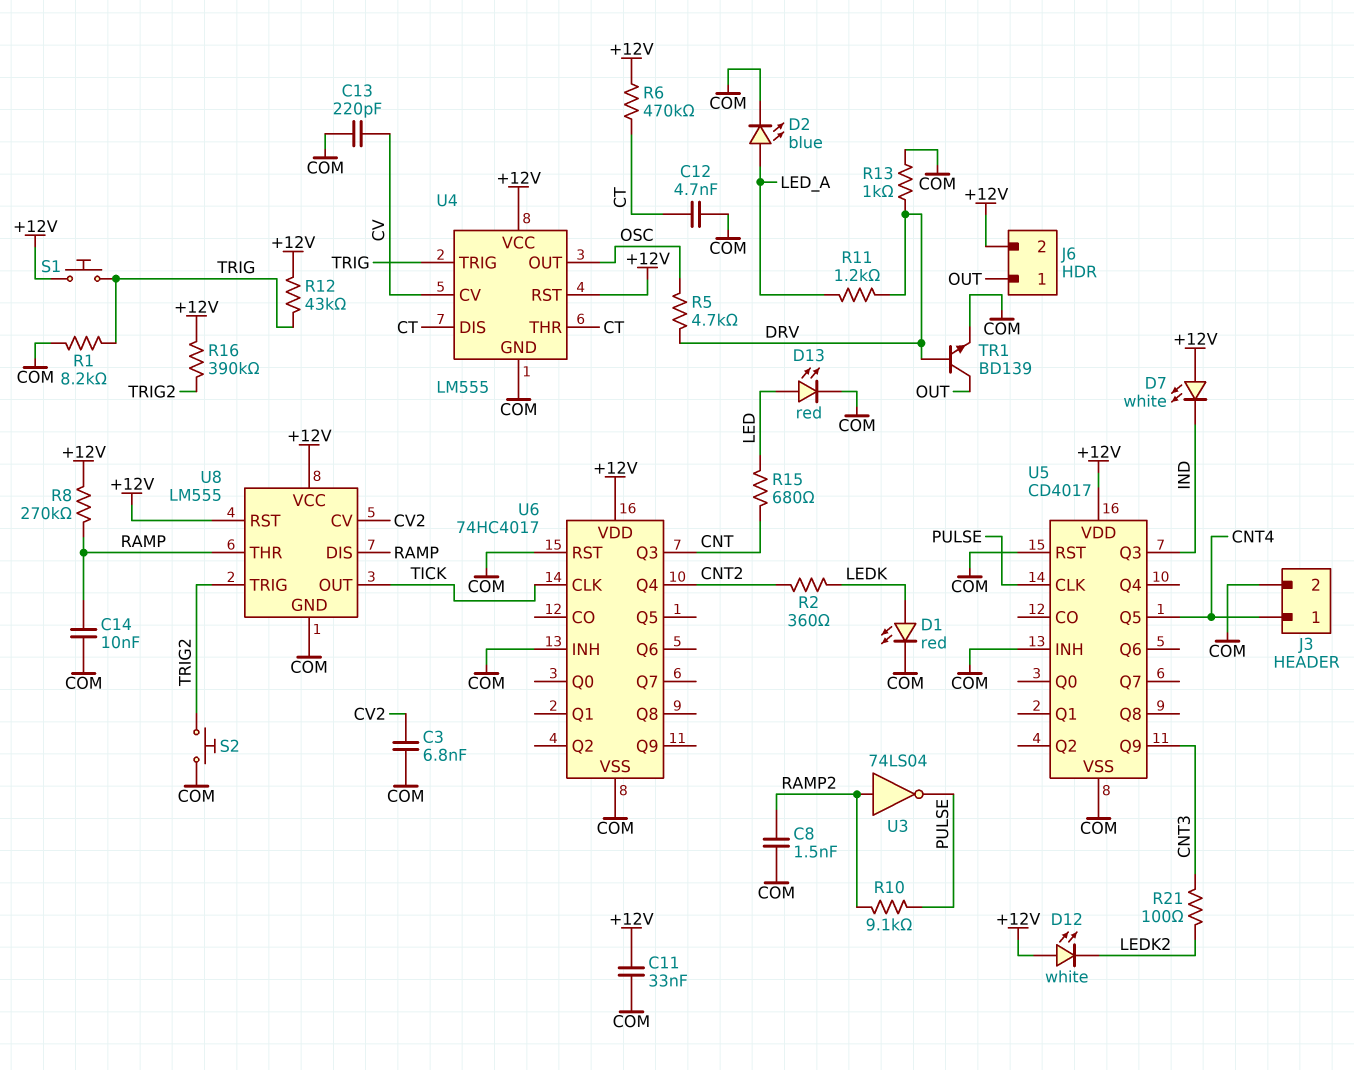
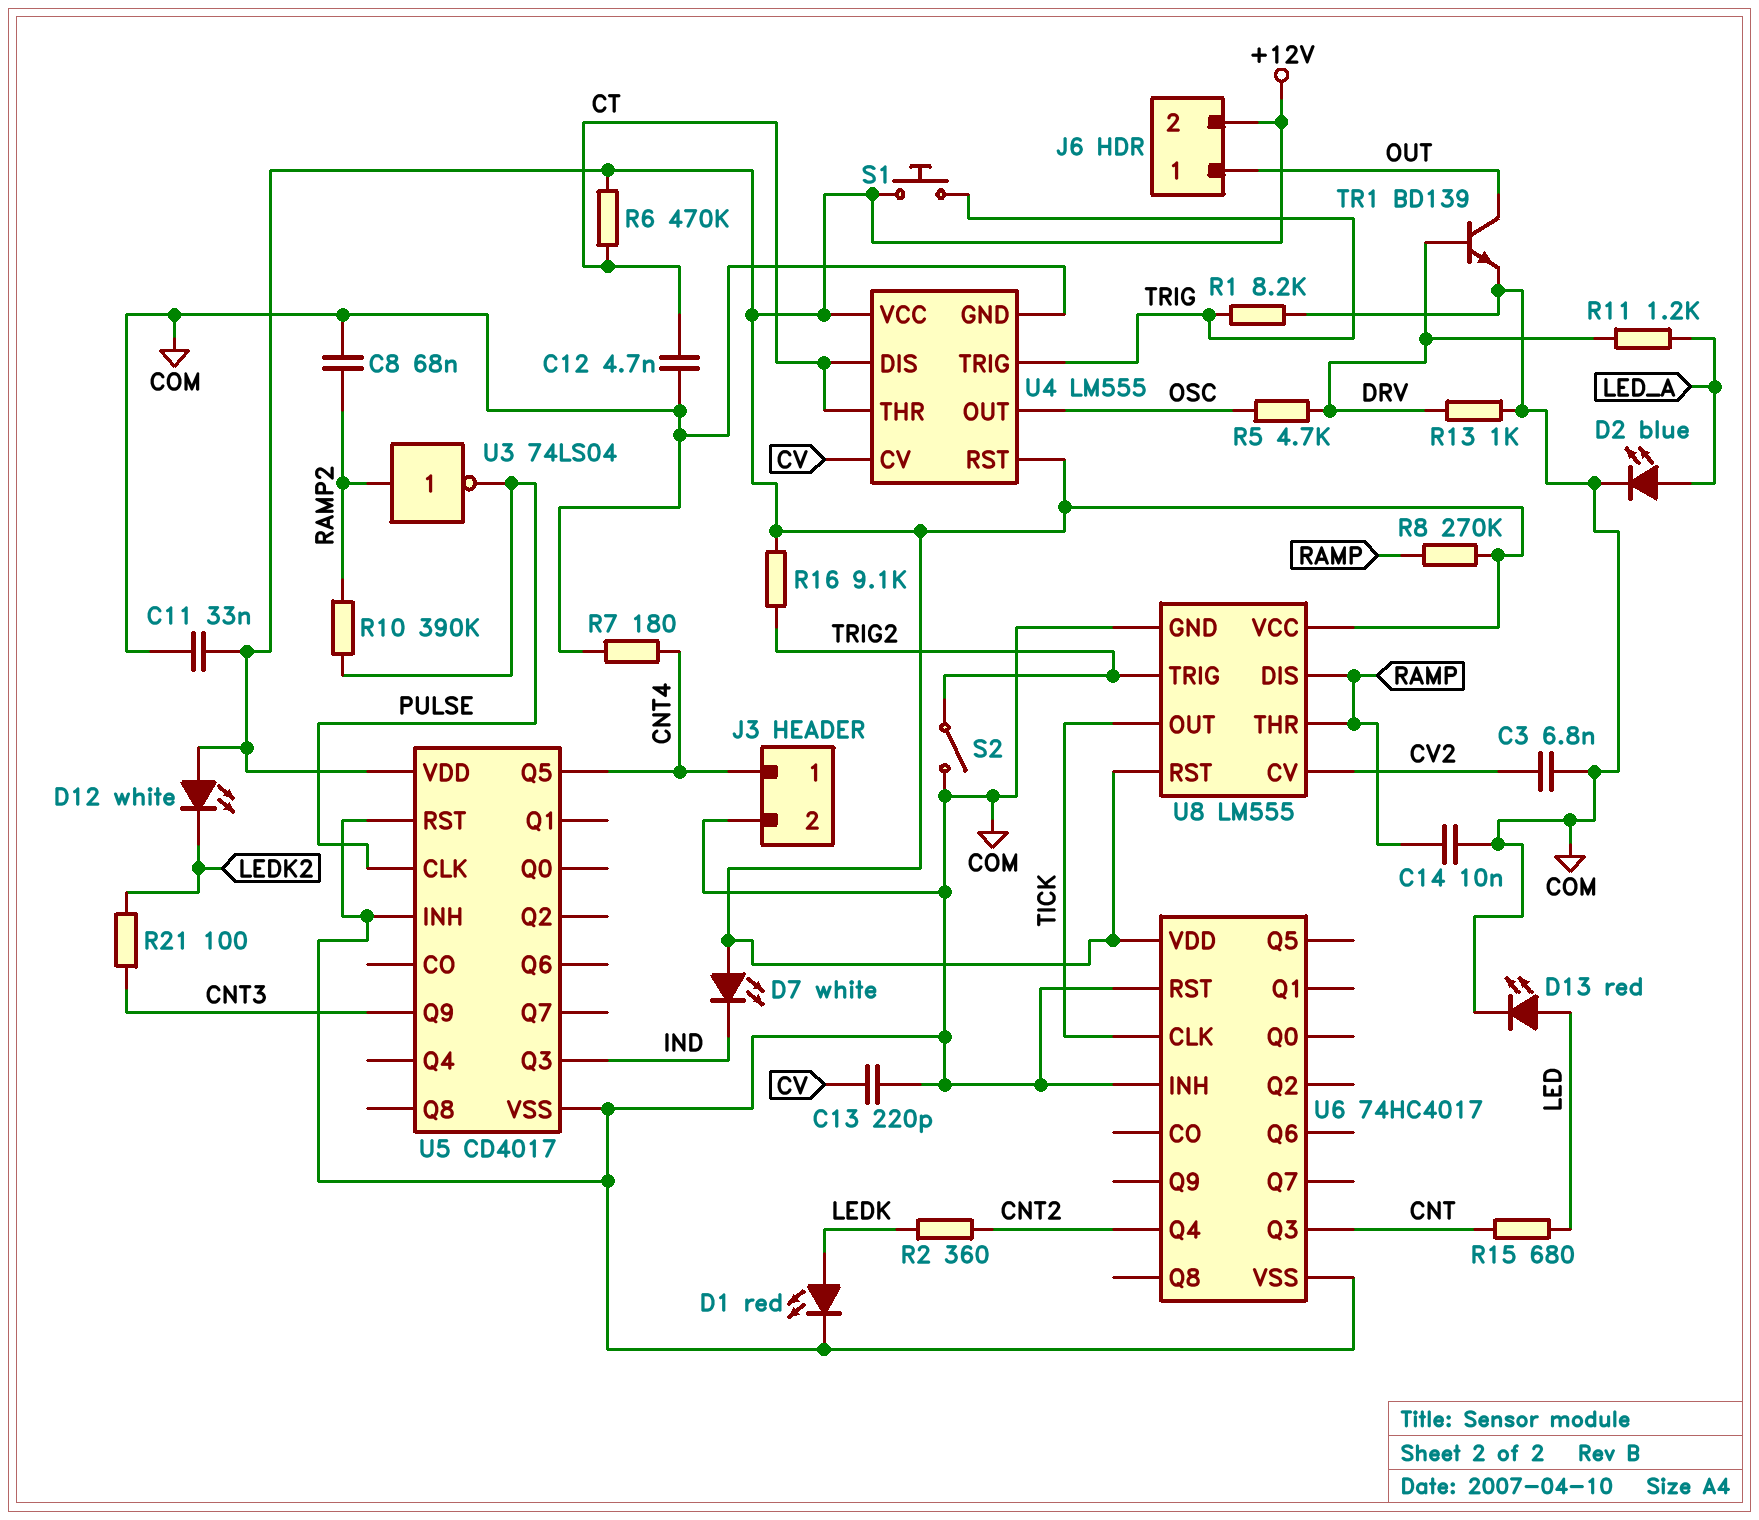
C8: 1.5nF (COM, RAMP2) -> 68nF (COM, RAMP2)
R7: none -> 180 (CNT4, COM)
R10: 9.1k (PULSE, RAMP2) -> 390k (PULSE, RAMP2)
R12: 43k (+12V, TRIG) -> none
R16: 390k (+12V, TRIG2) -> 9.1k (+12V, TRIG2)
S2: button (COM, TRIG2) -> switch (COM, TRIG2)

